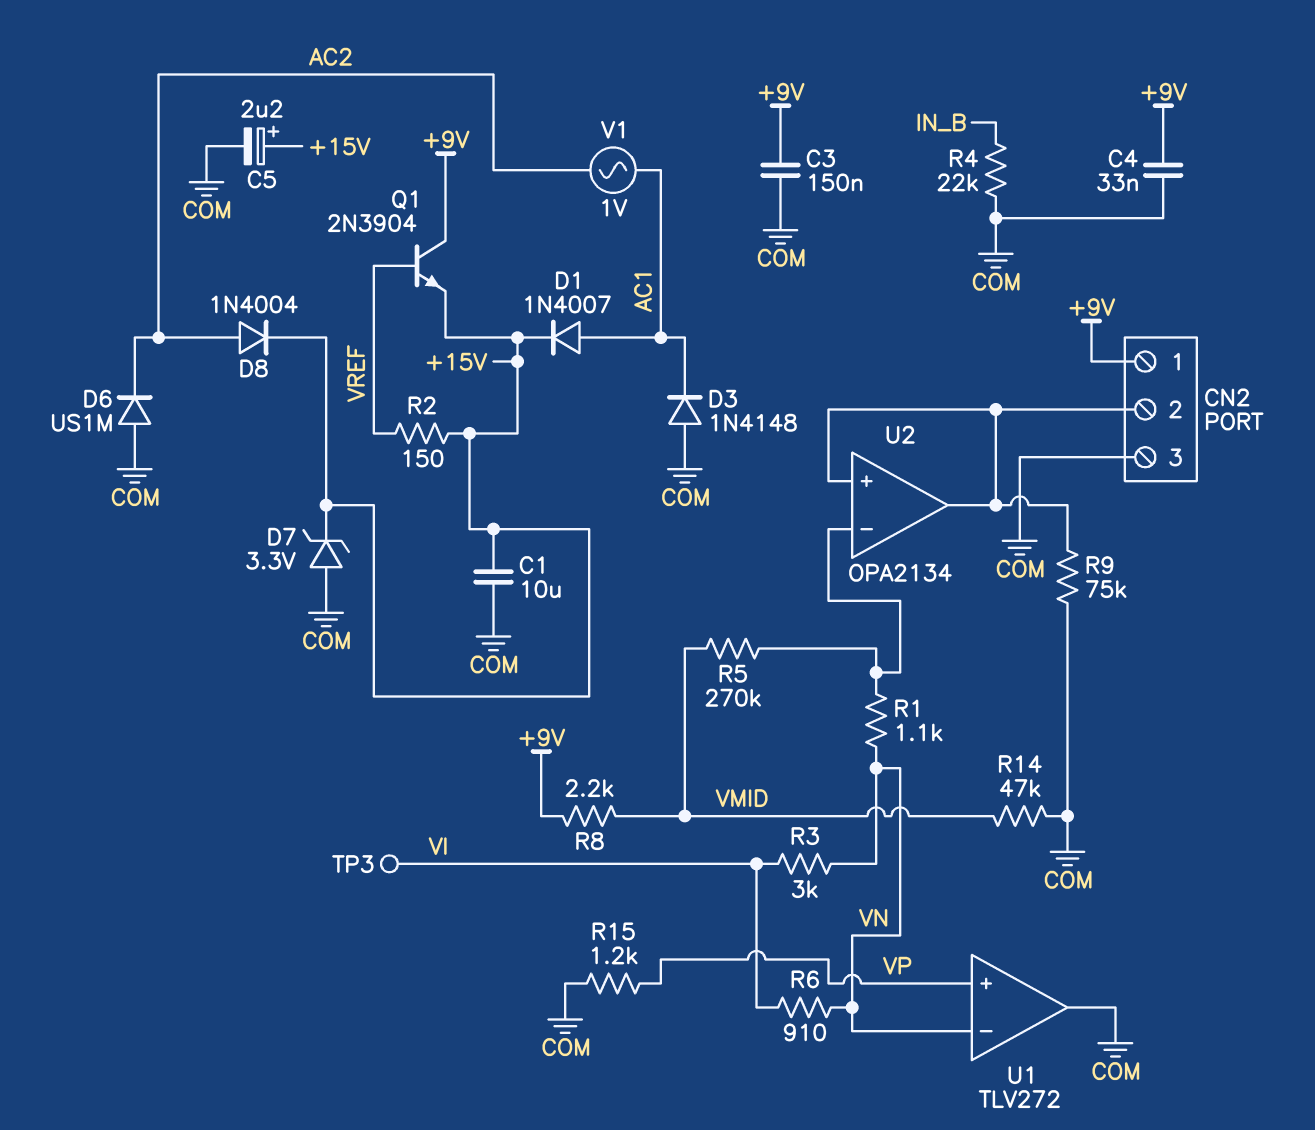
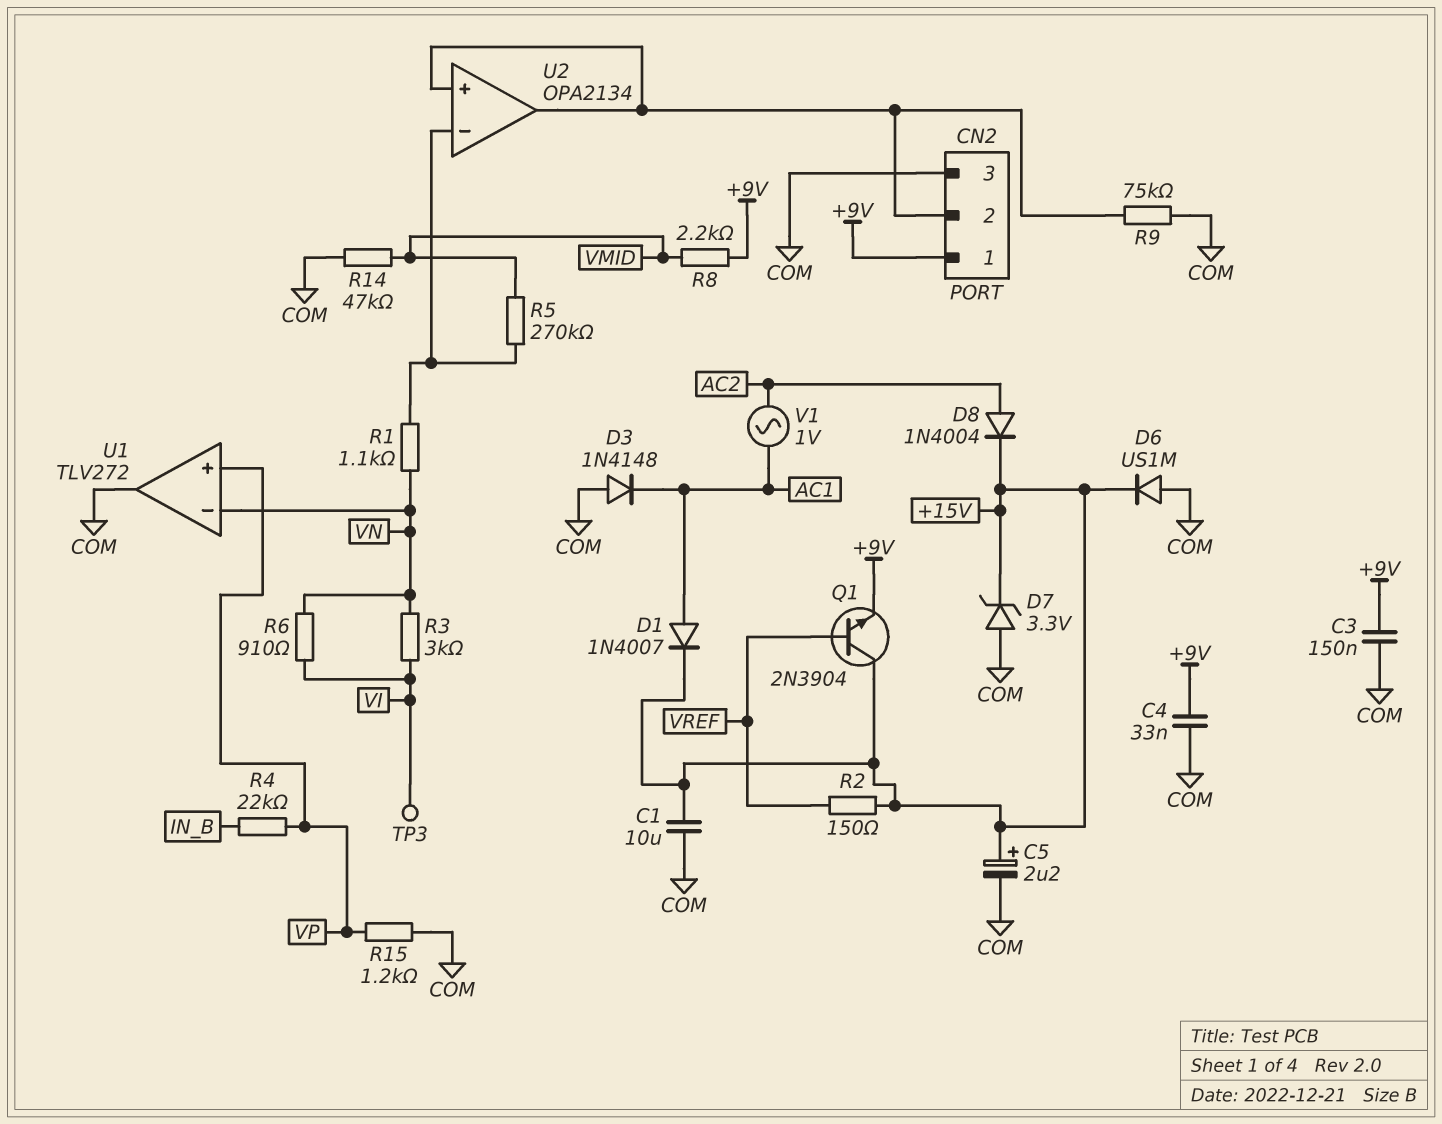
D6: diode US1M (A COM, K AC2) -> diode US1M (A COM, K +15V)
Q1: NPN 2N3904 (B VREF, C +9V, E +15V) -> NPN 2N3904 (B VREF, C +15V, E +9V)
R4: 22k (COM, IN_B) -> 22k (IN_B, VP)

